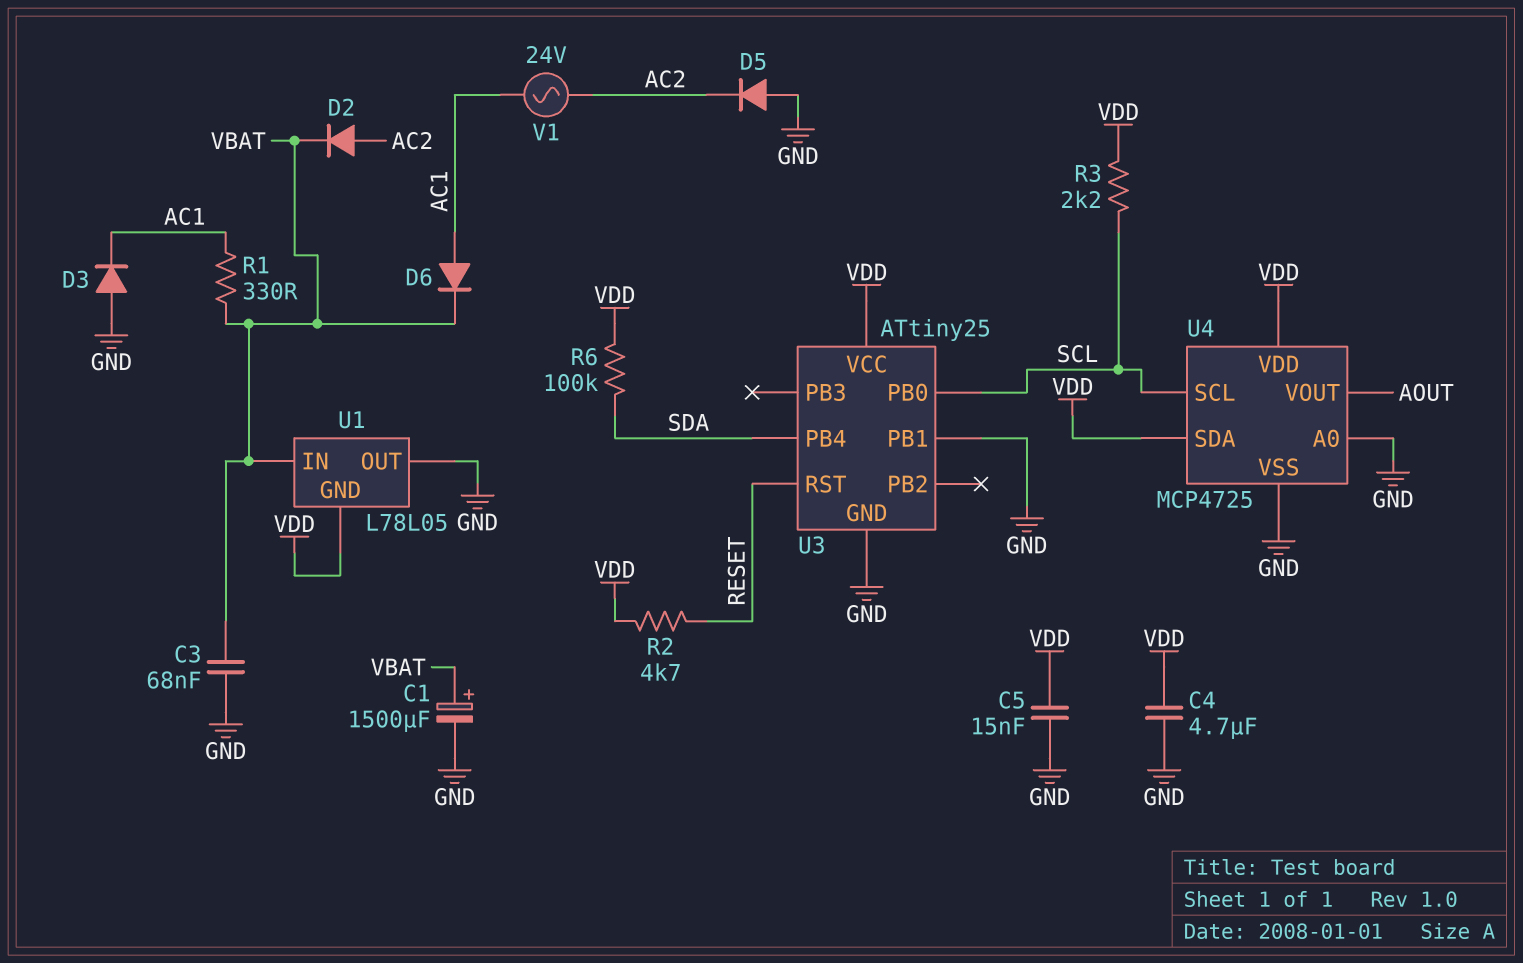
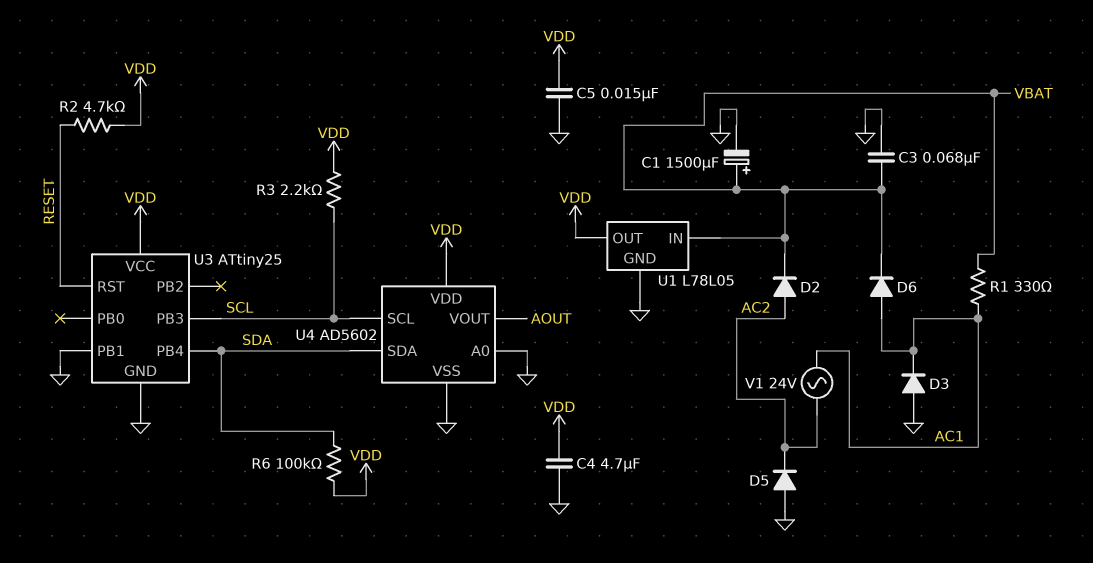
U1 pin GND: VDD -> GND
U1 pin OUT: GND -> VDD
U3 pin PB0: SCL -> none
U3 pin PB3: none -> SCL
U4: MCP4725 -> AD5602
U4 pin SDA: VDD -> SDA

